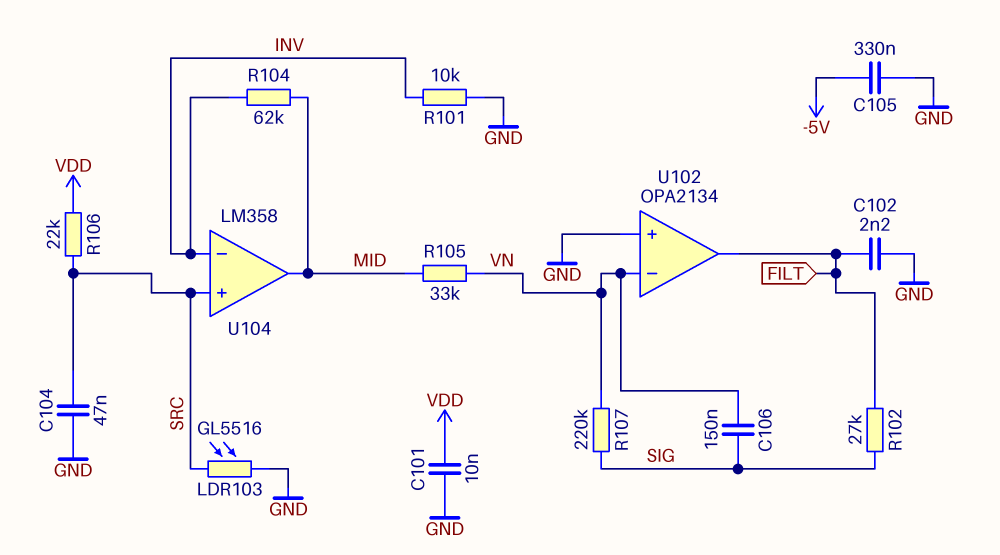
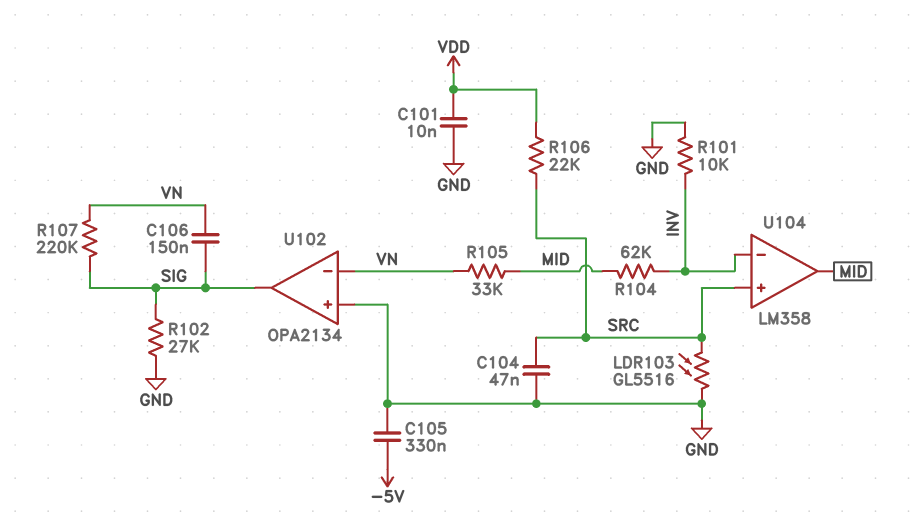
C102: 2.2nF (FILT, GND) -> none
R102: 27k (FILT, SIG) -> 27k (GND, SIG)
U102 pin out: FILT -> SIG

